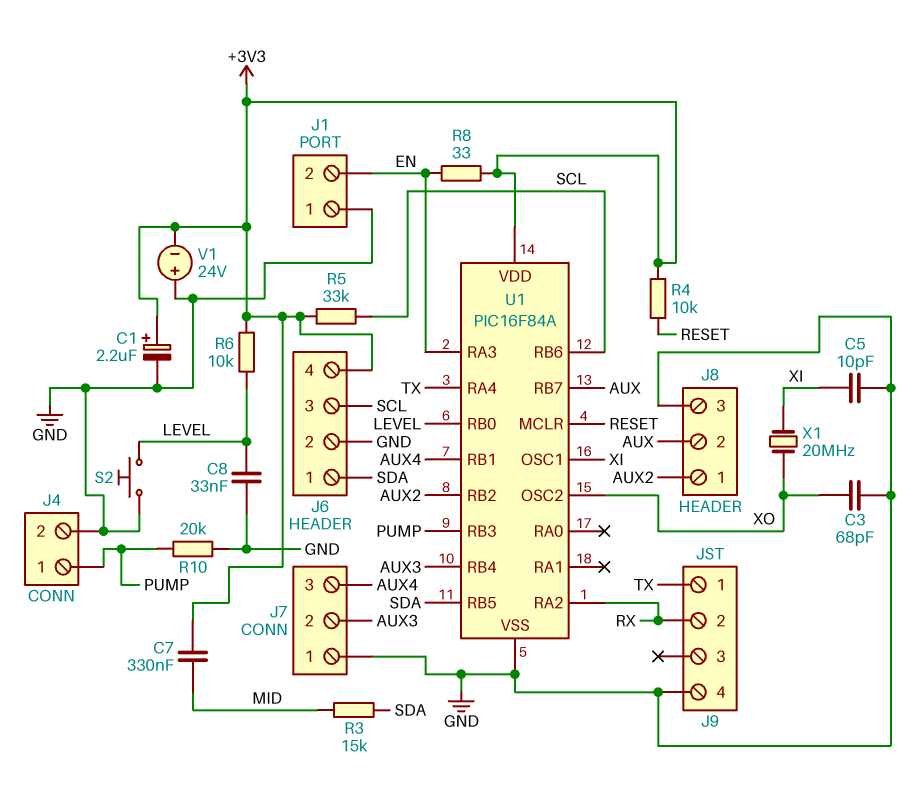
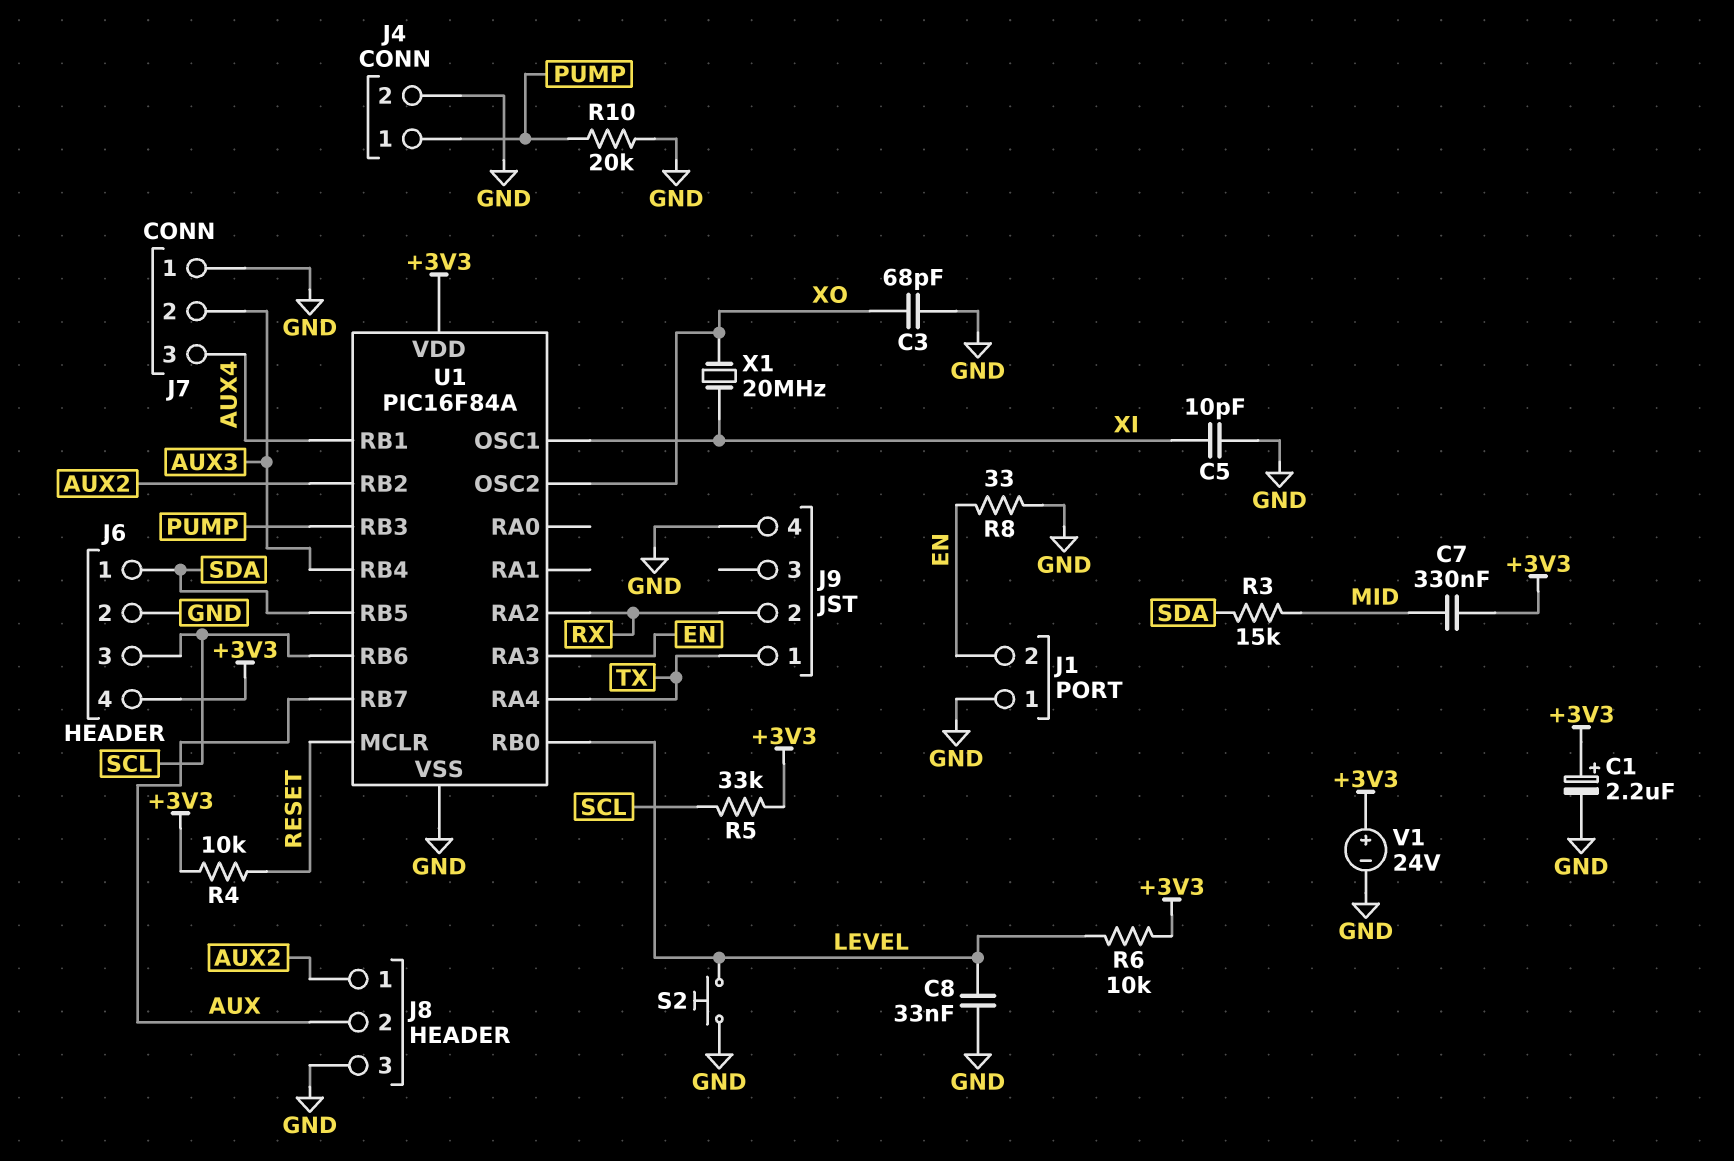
R8: 33 (+3V3, EN) -> 33 (EN, GND)
V1: 24V (plus GND, minus +3V3) -> 24V (plus +3V3, minus GND)

